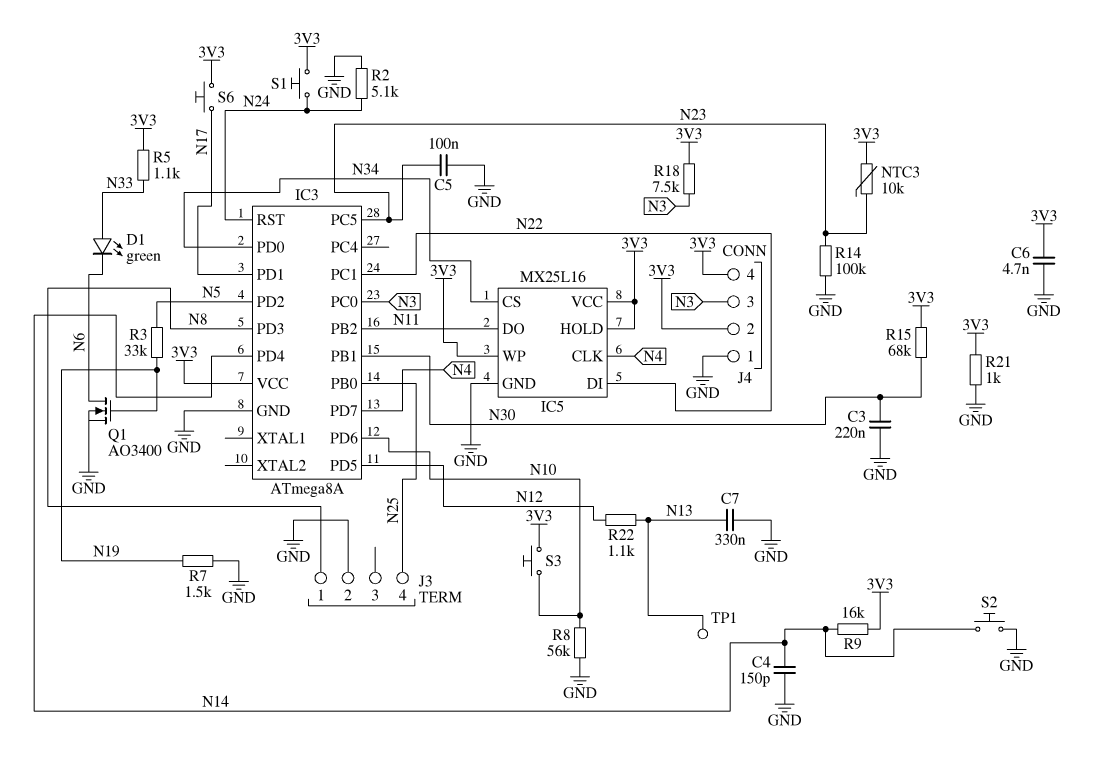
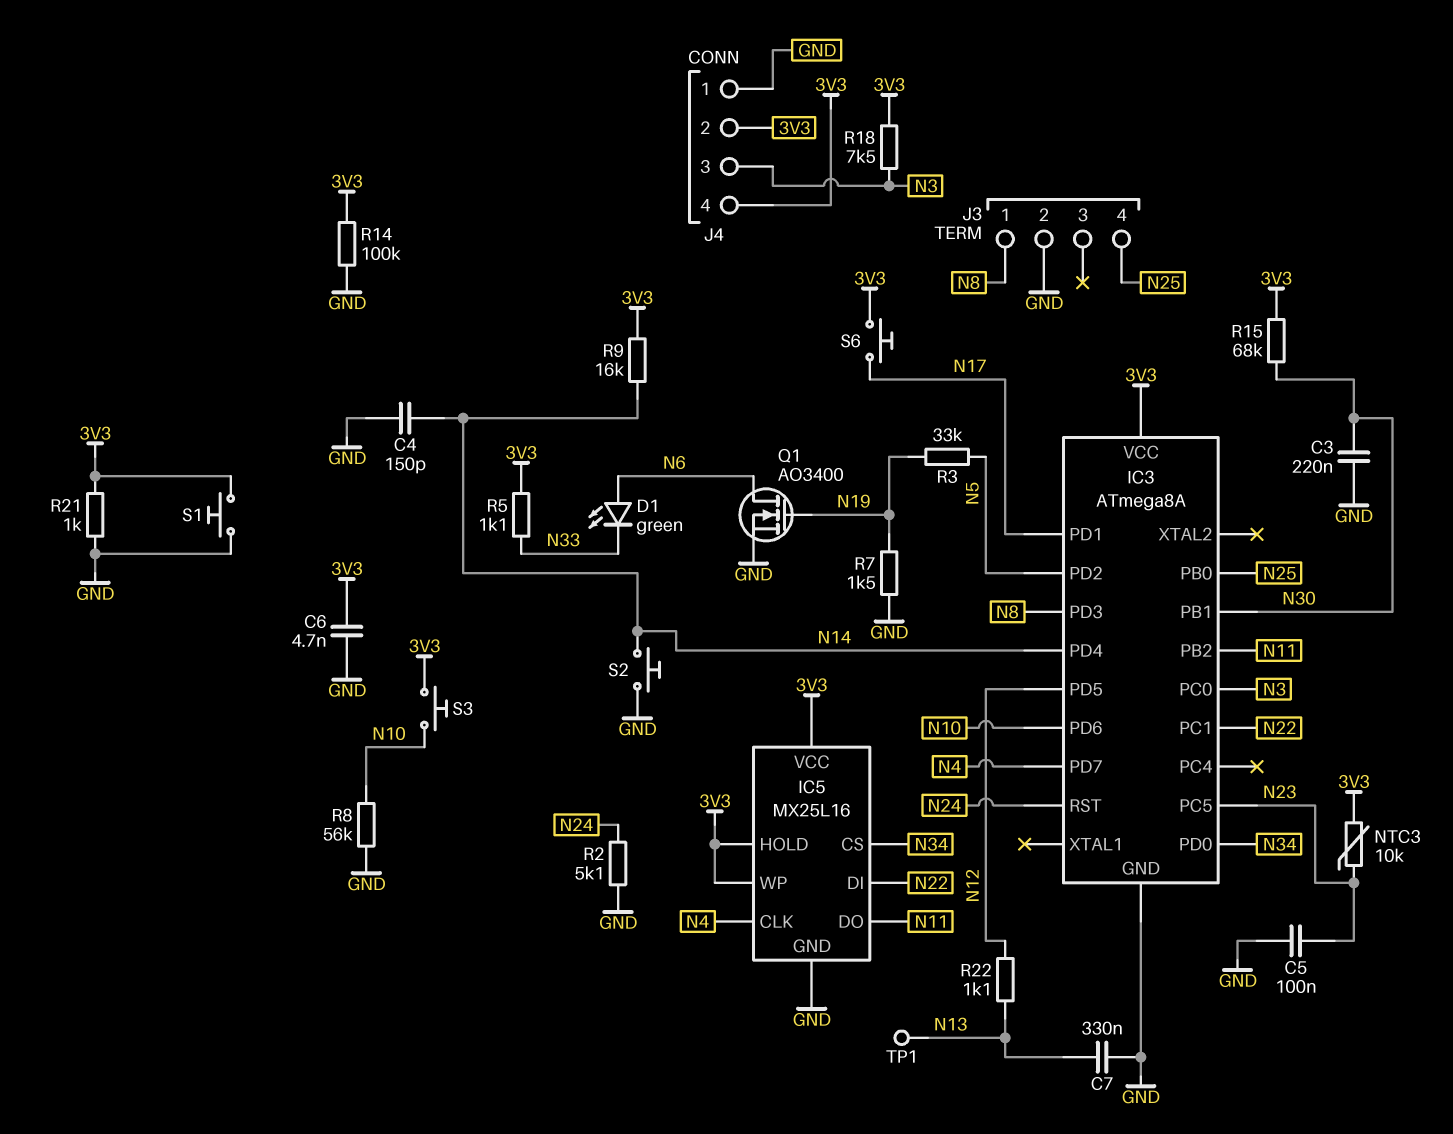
D1: LED green (A N33, K N6) -> LED green (A N6, K N33)
R14: 100k (GND, N23) -> 100k (3V3, GND)
S1: button (3V3, N24) -> button (3V3, GND)

